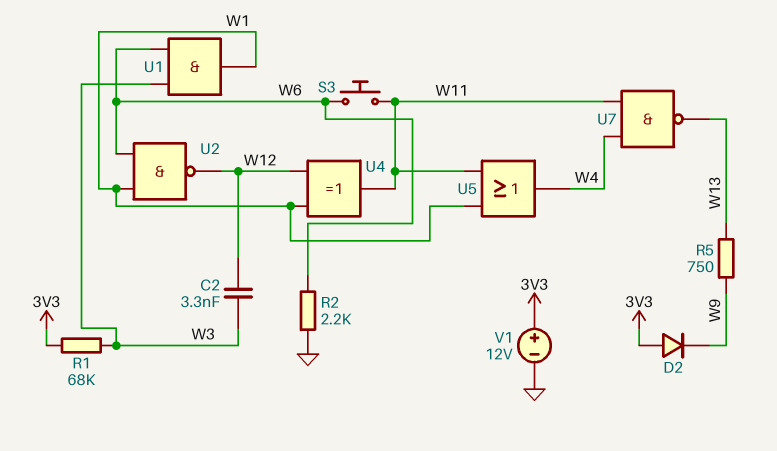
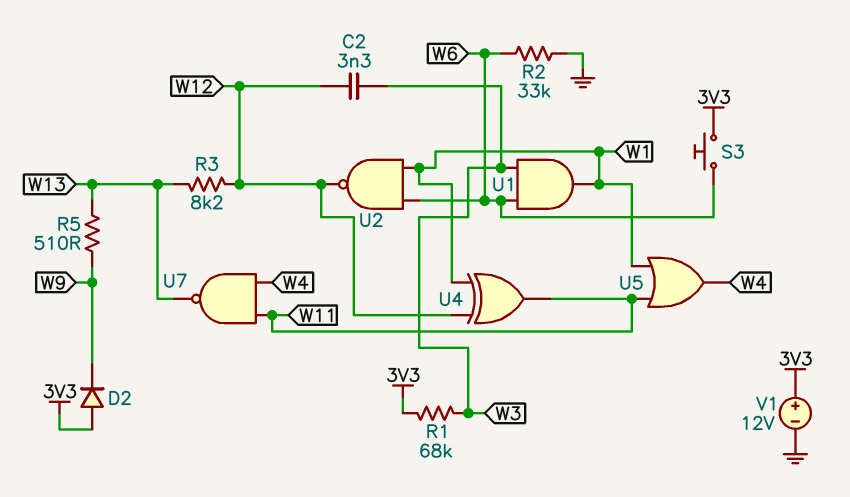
R2: 2.2k (GND, W6) -> 33k (GND, W6)
R3: none -> 8.2k (W12, W13)
R5: 750 (W9, W13) -> 510 (W9, W13)
S3: button (W6, W11) -> button (3V3, W6)

